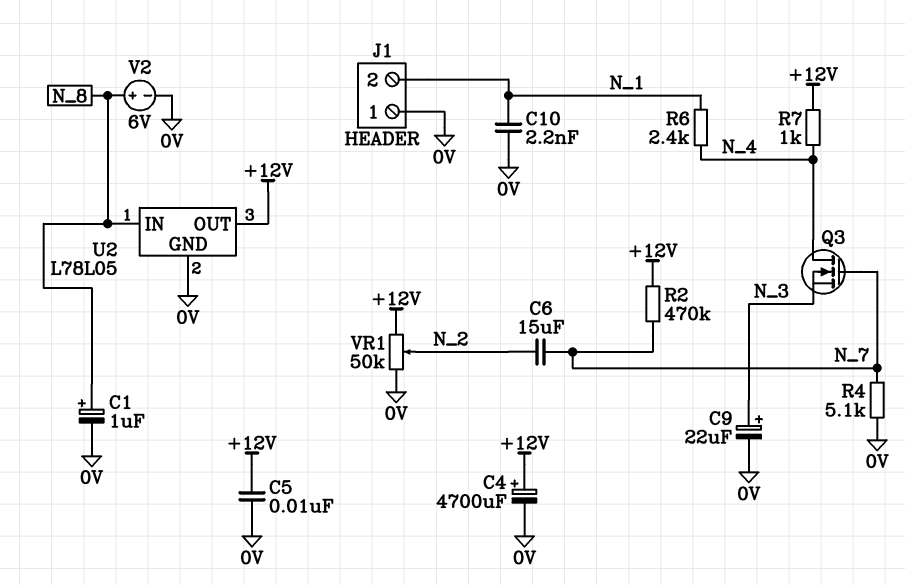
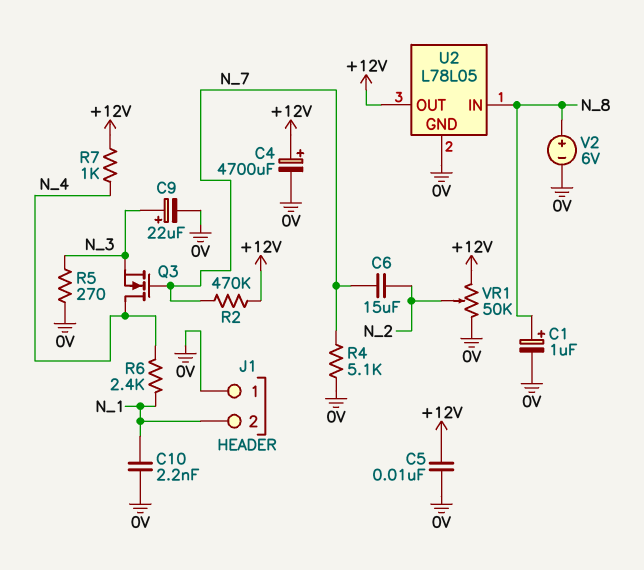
R5: none -> 270 (0V, N_3)

